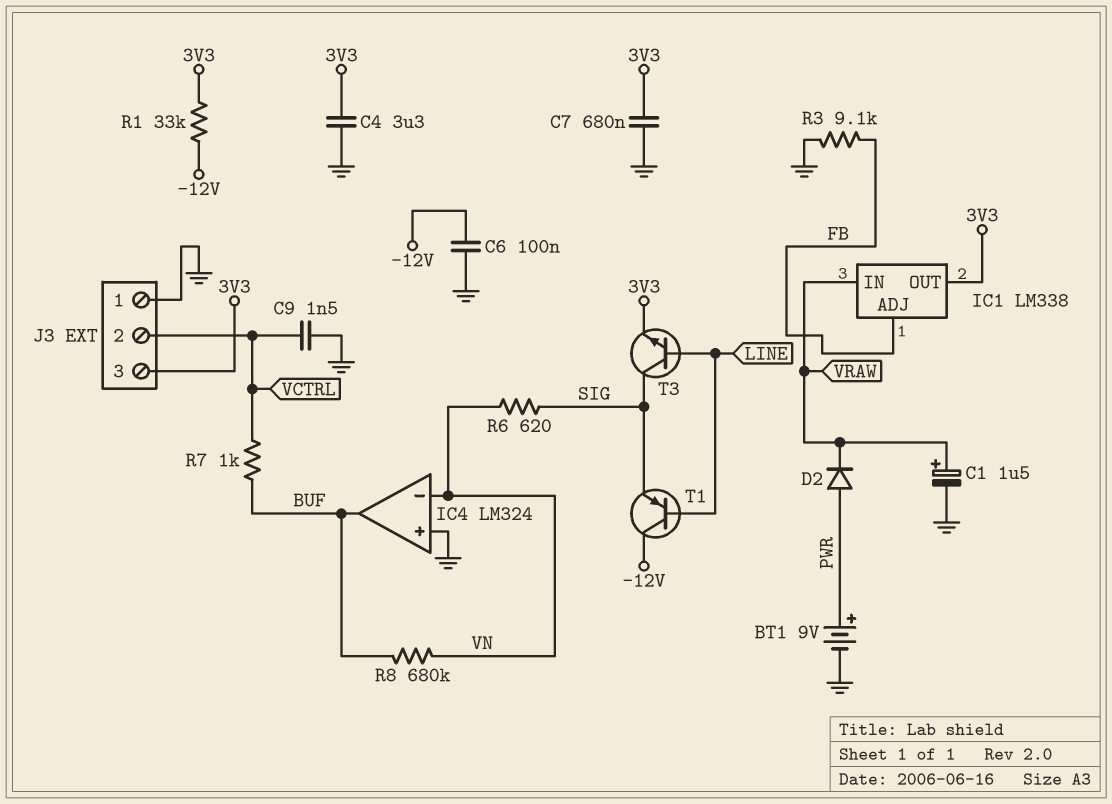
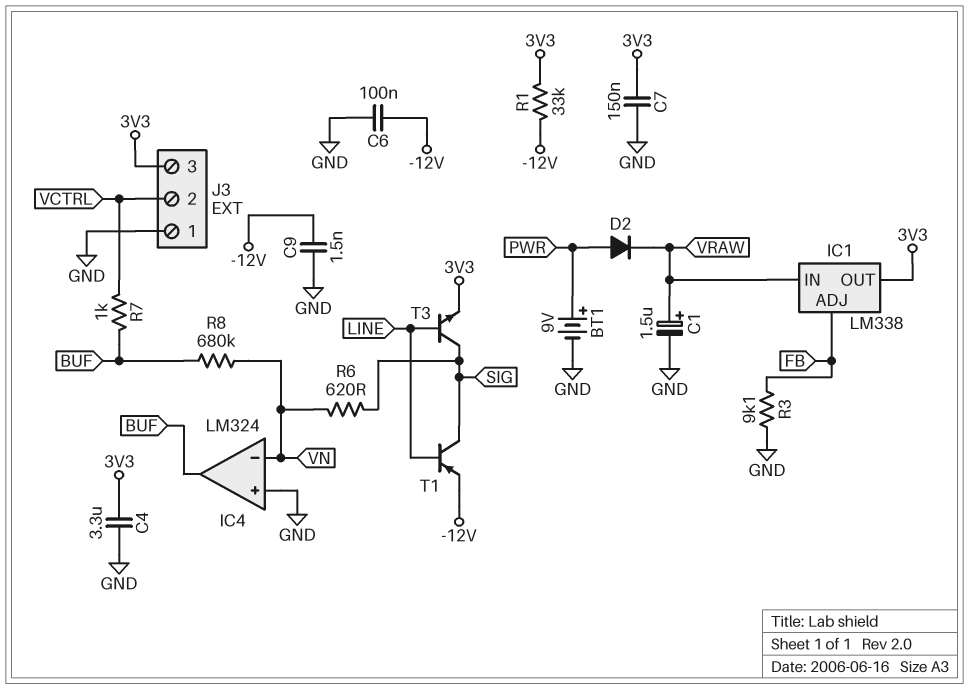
C7: 680nF (3V3, GND) -> 150nF (3V3, GND)
C9: 1.5nF (GND, VCTRL) -> 1.5nF (-12V, GND)
T1: PNP (B LINE, C -12V, E SIG) -> PNP (B LINE, C SIG, E -12V)

